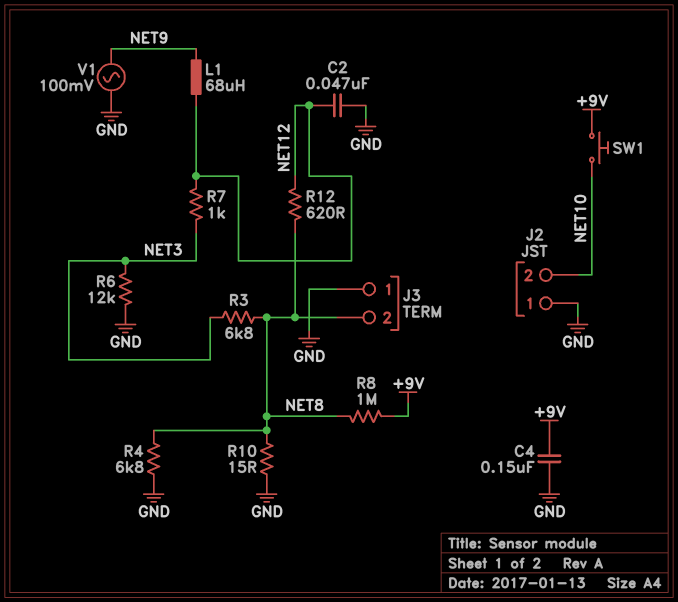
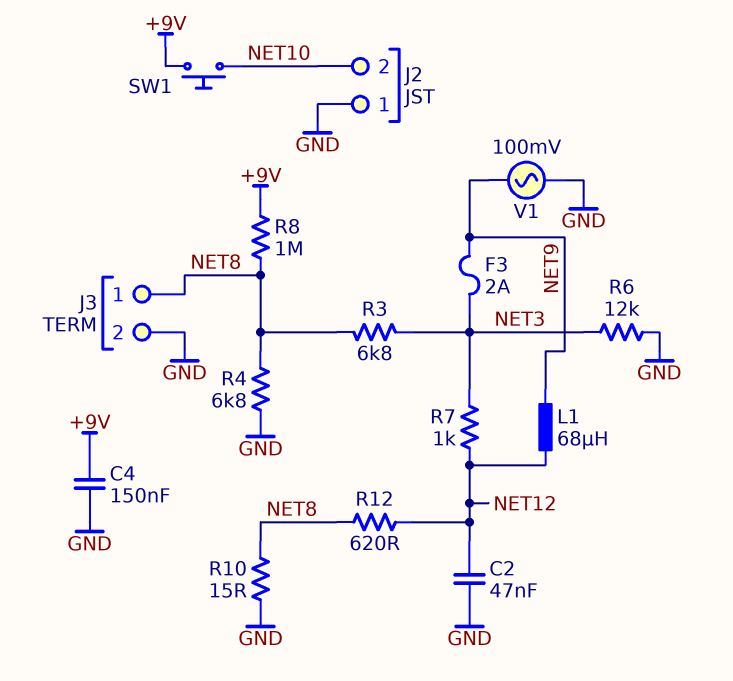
F3: none -> 2A (NET3, NET9)
J3 pin 1: GND -> NET8
J3 pin 2: NET8 -> GND

